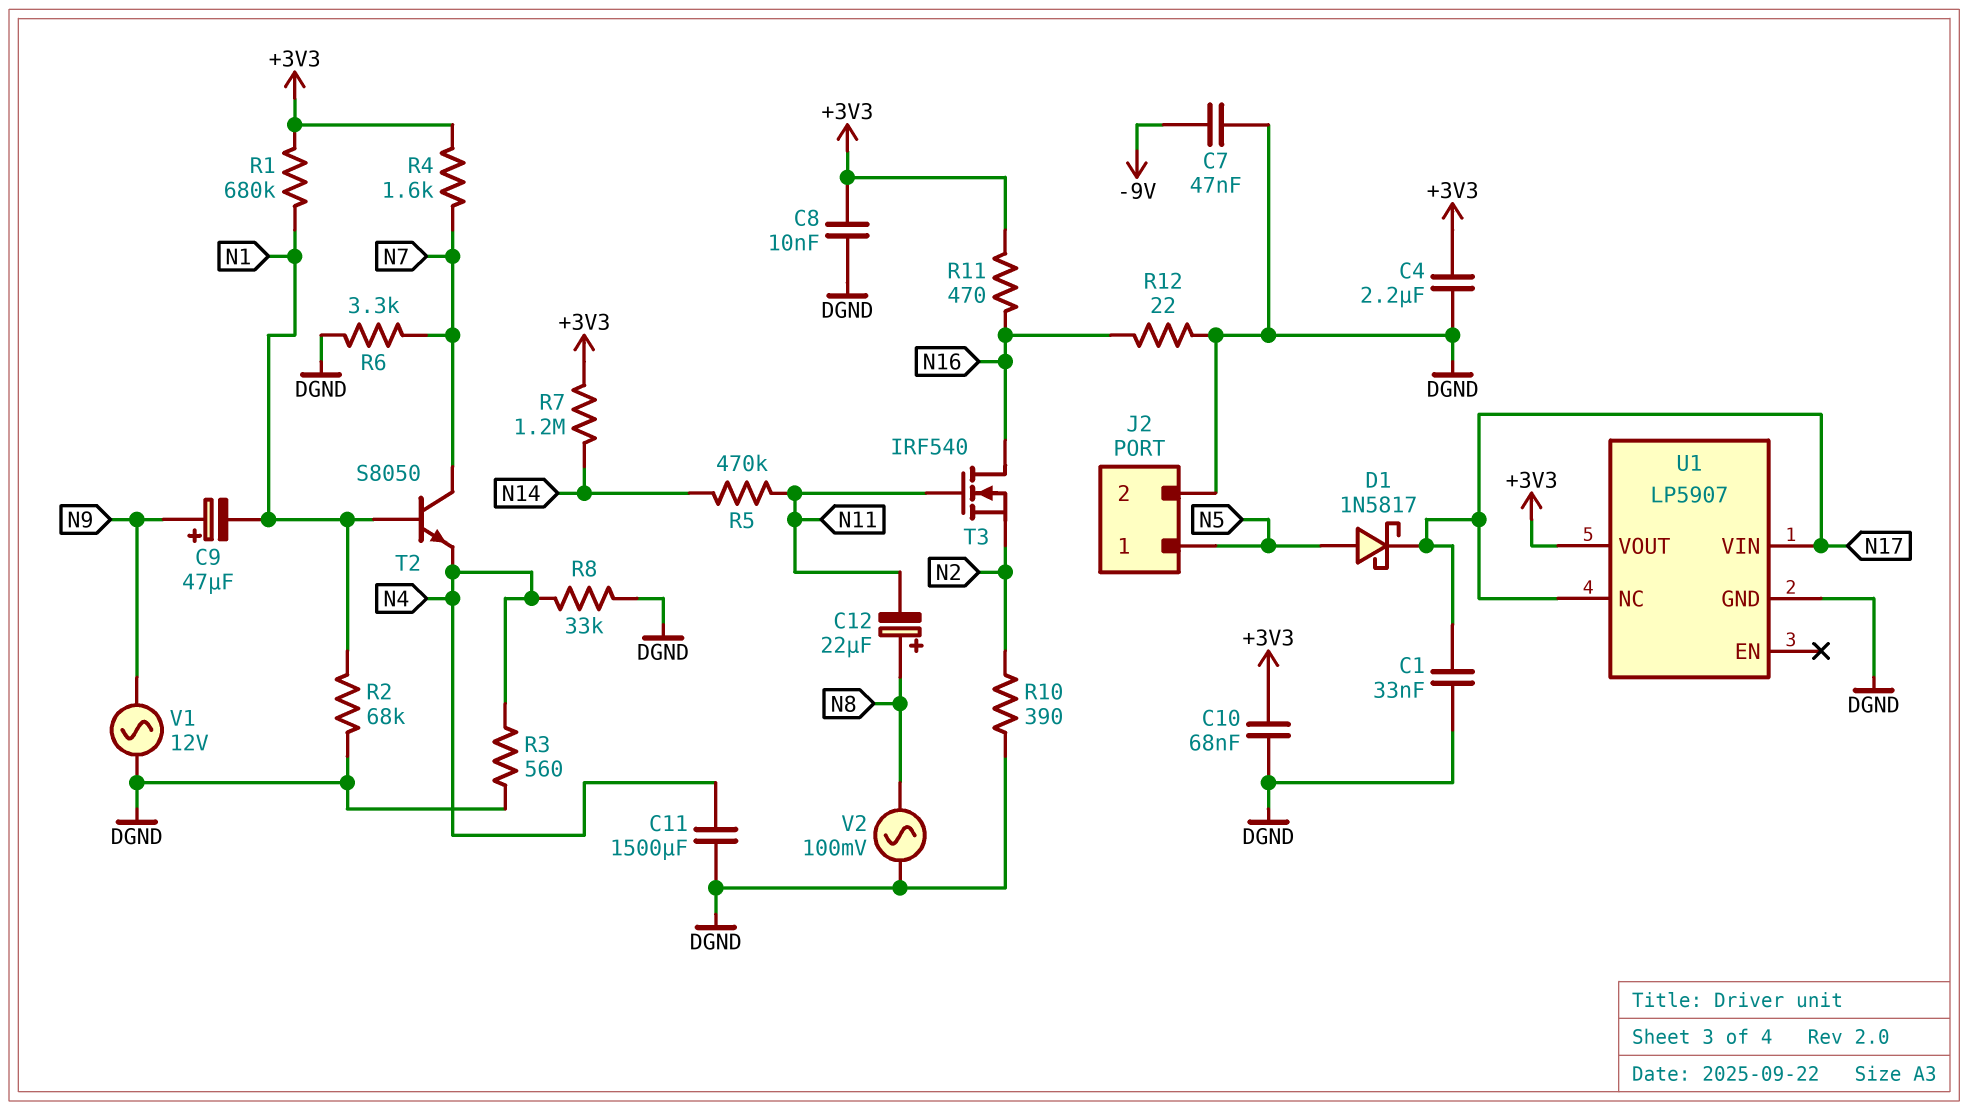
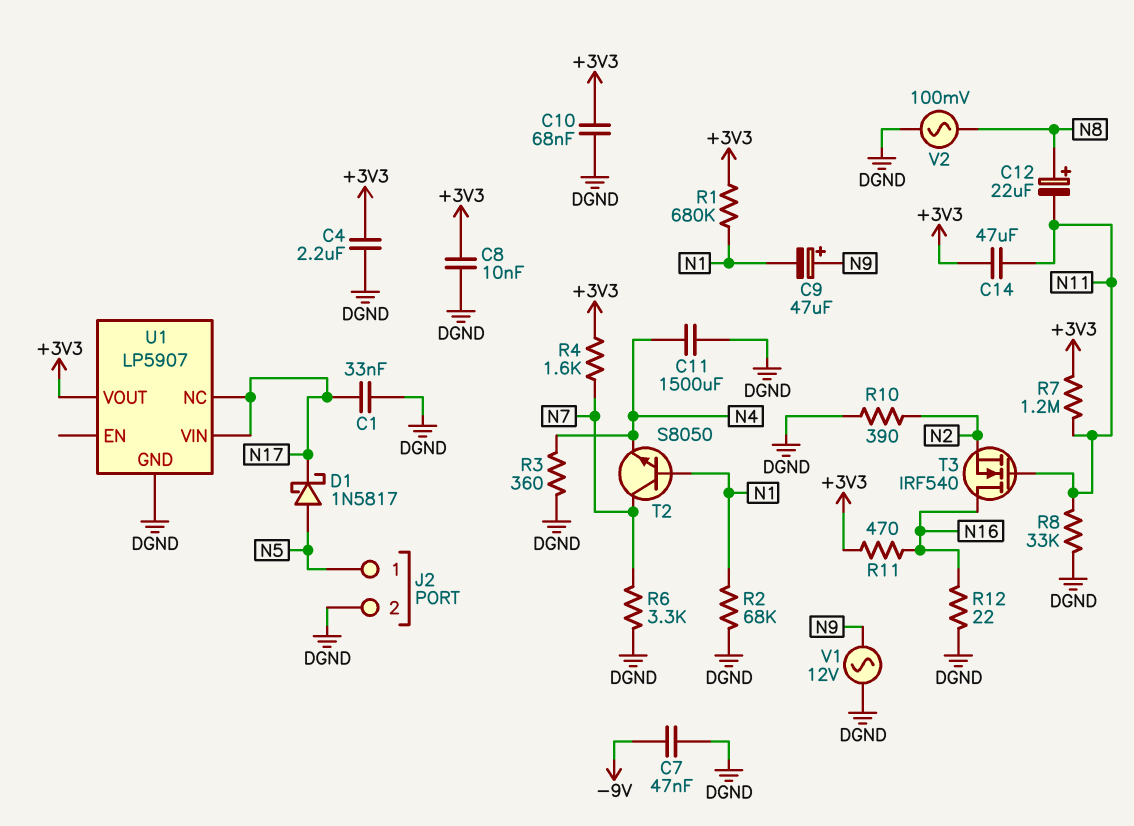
C14: none -> 47uF (+3V3, N11)
R3: 560 (DGND, N4) -> 360 (DGND, N4)
R5: 470k (N11, N14) -> none
R7: 1.2M (+3V3, N14) -> 1.2M (+3V3, N11)
R8: 33k (DGND, N4) -> 33k (DGND, N11)

